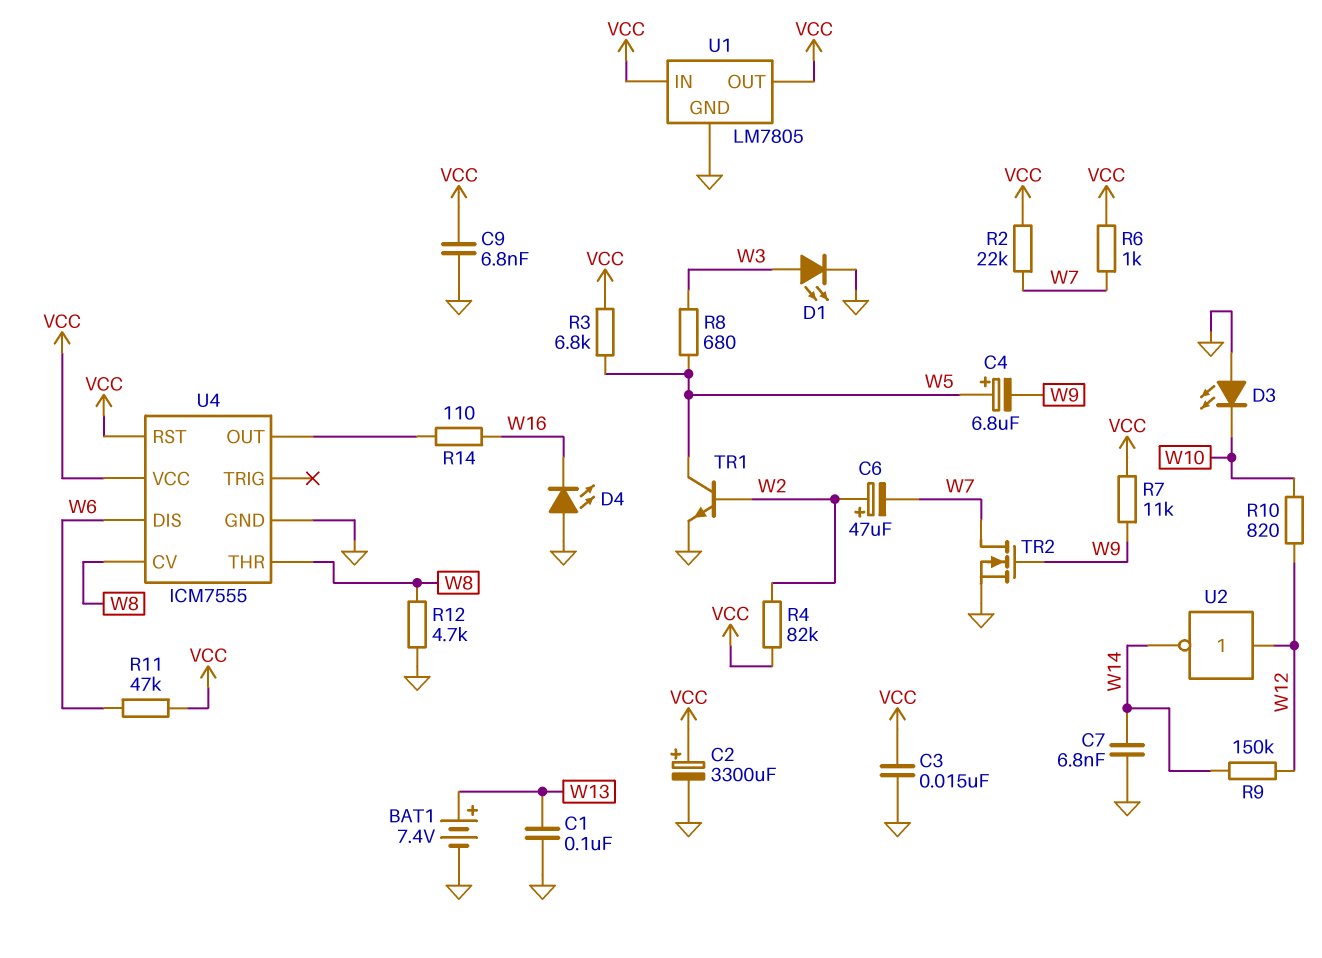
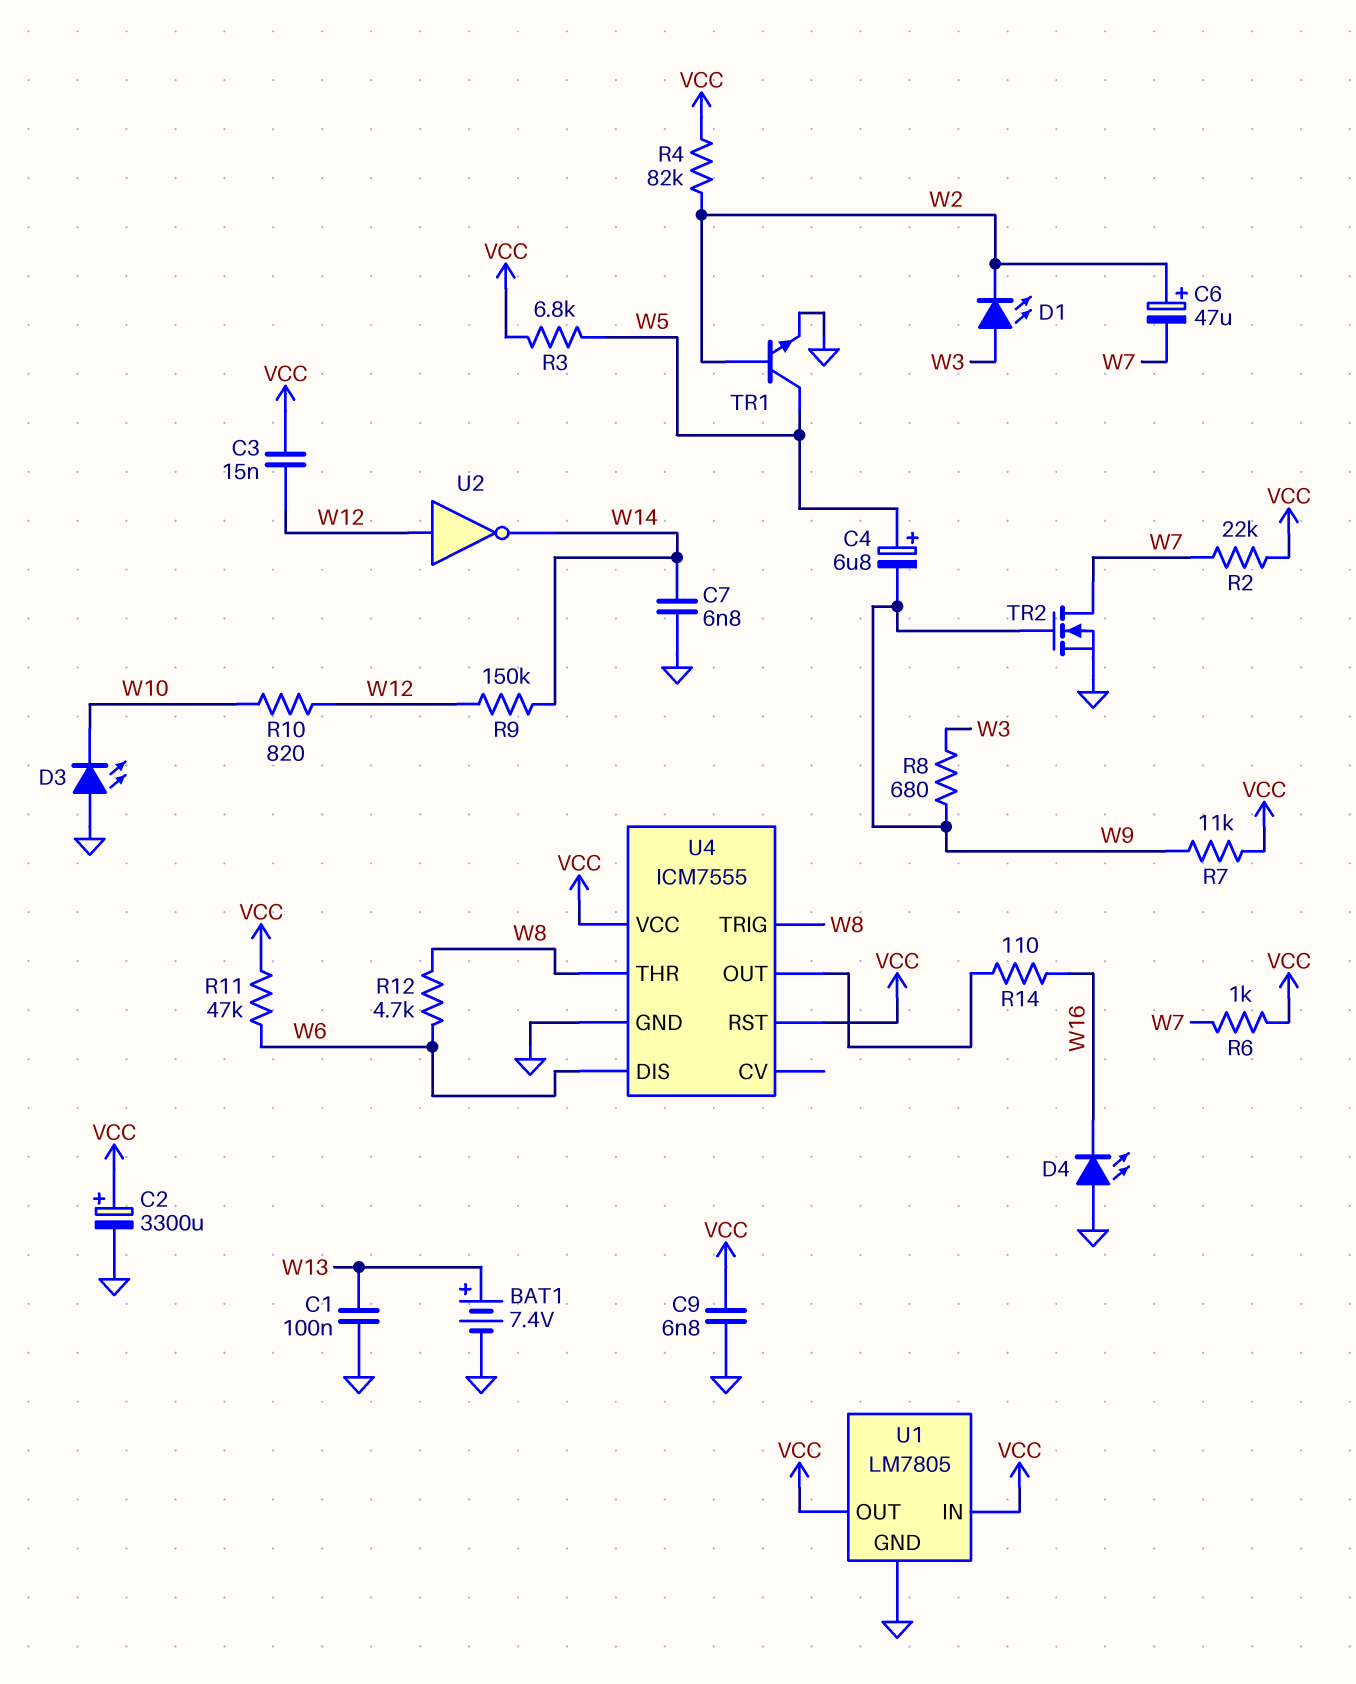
C3: 15nF (GND, VCC) -> 15nF (VCC, W12)
D1: LED (A W3, K GND) -> LED (A W3, K W2)
R8: 680 (W3, W5) -> 680 (W3, W9)
R12: 4.7k (GND, W8) -> 4.7k (W6, W8)
U4 pin CV: W8 -> none
U4 pin TRIG: none -> W8

